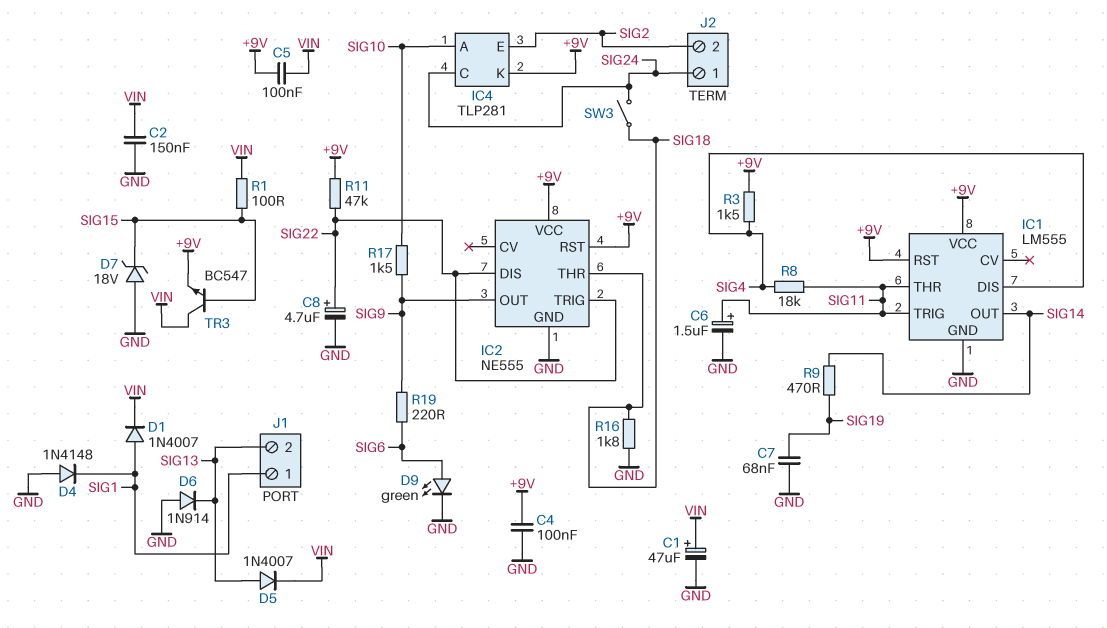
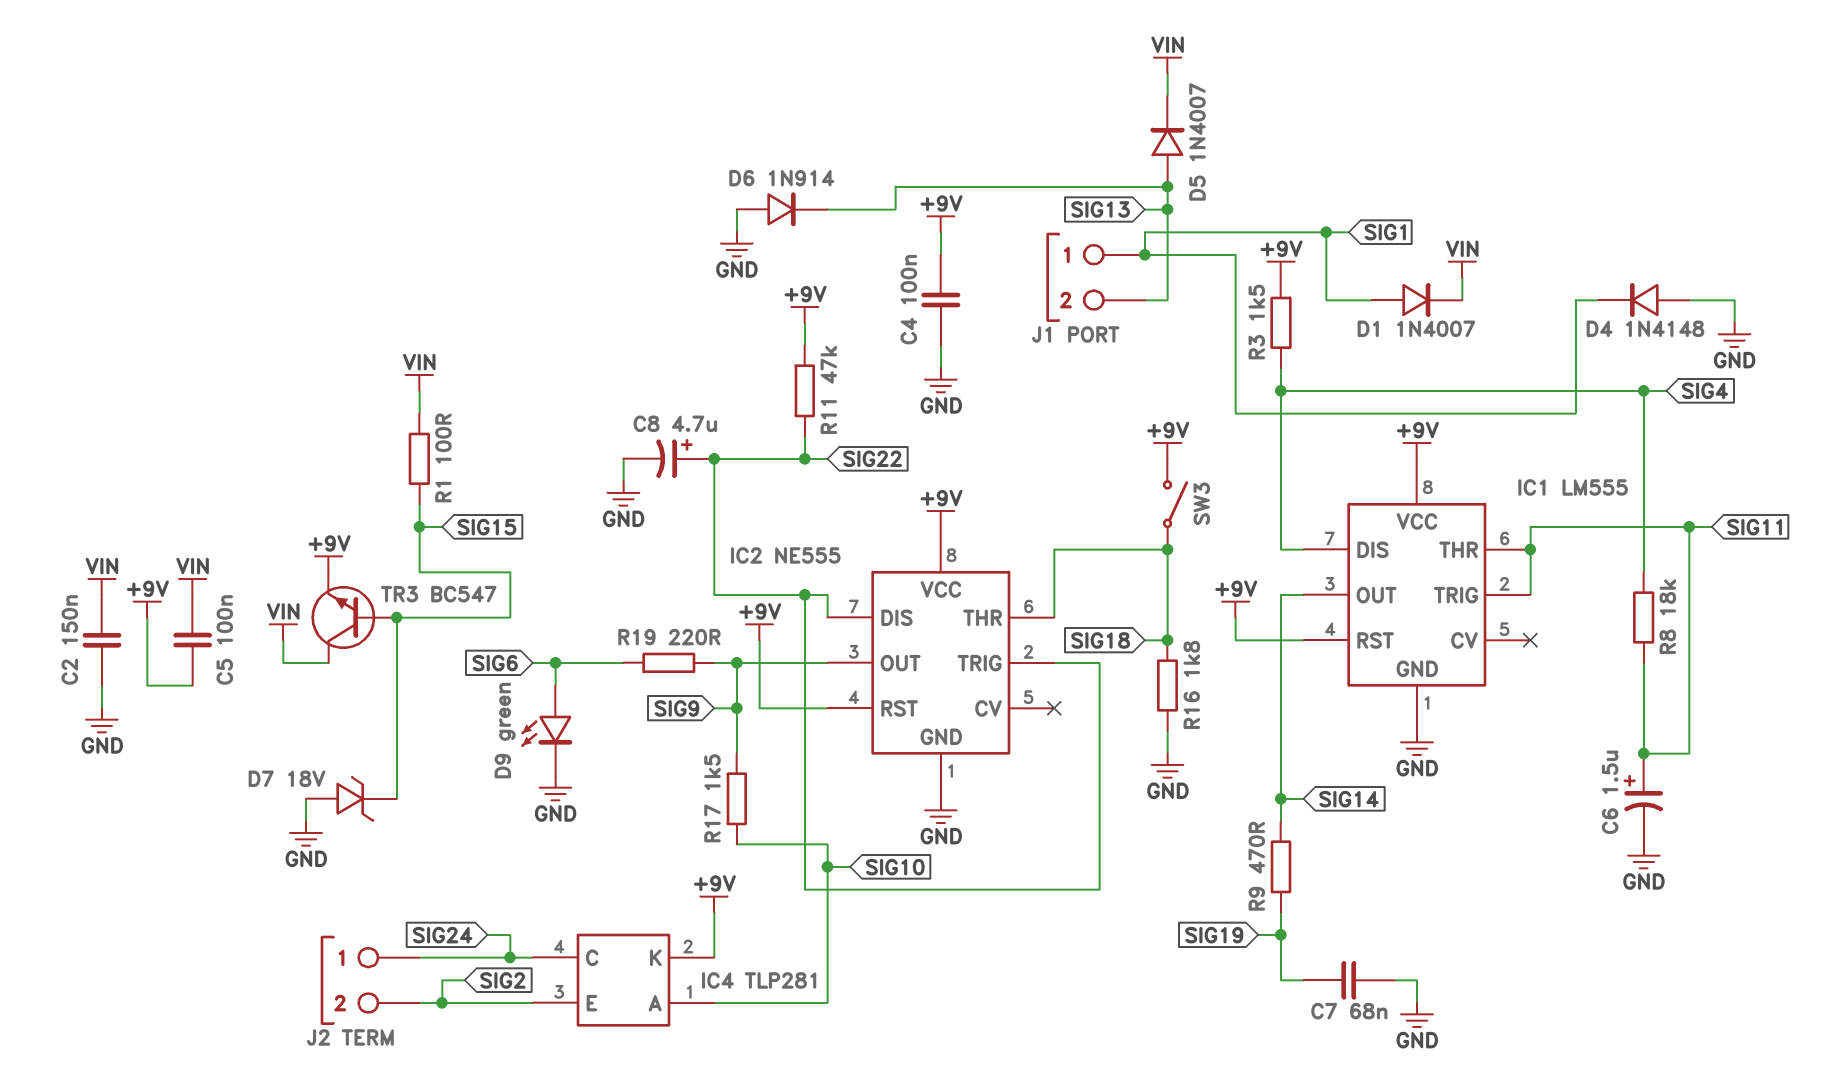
C1: 47uF (plus VIN, minus GND) -> none
SW3: switch (SIG18, SIG24) -> switch (+9V, SIG18)

